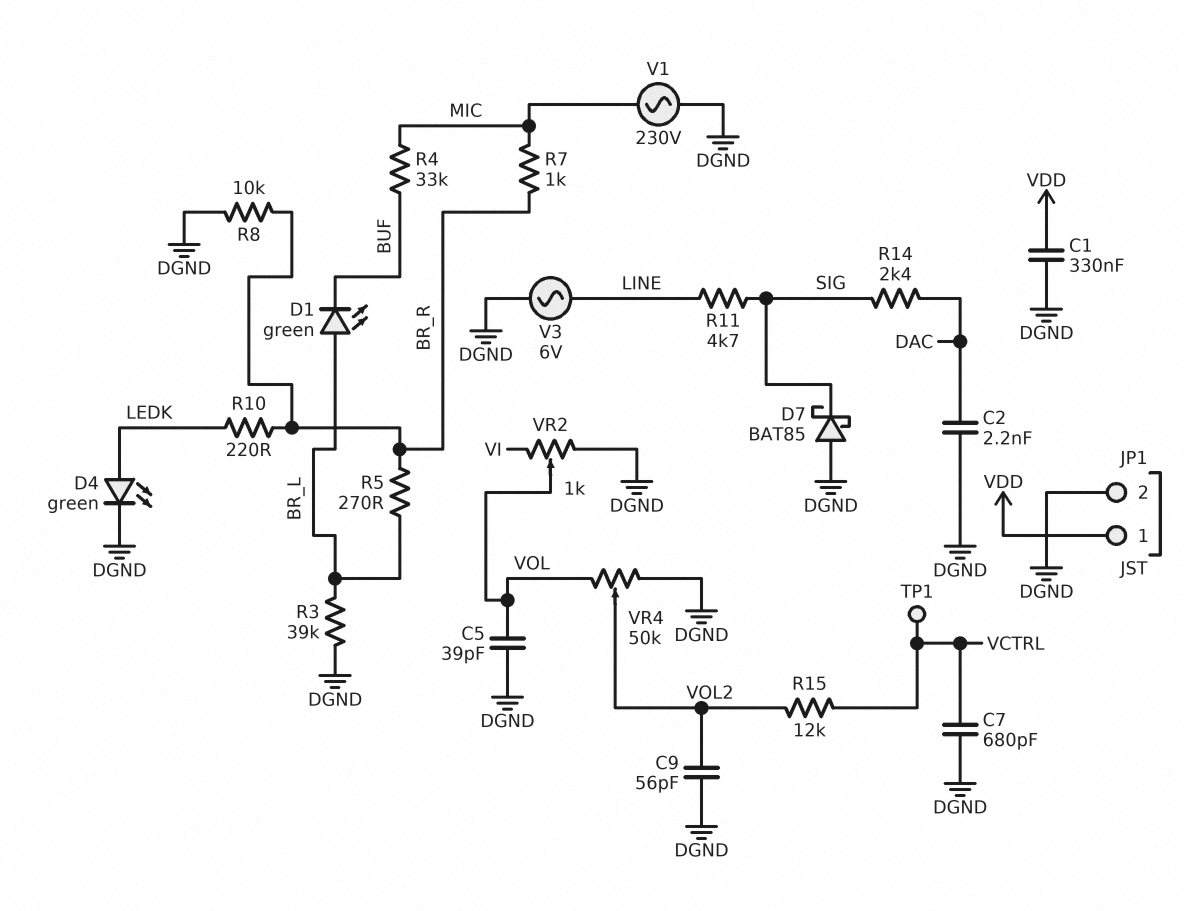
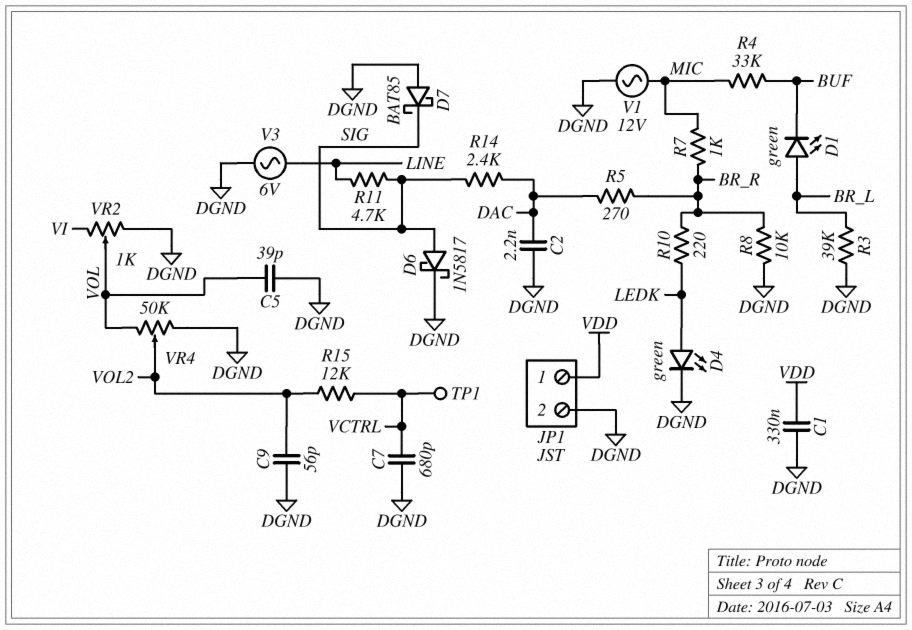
D6: none -> schottky 1N5817 (A SIG, K DGND)
R5: 270 (BR_L, BR_R) -> 270 (BR_R, DAC)
V1: AC 230V (DGND, MIC) -> AC 12V (DGND, MIC)

